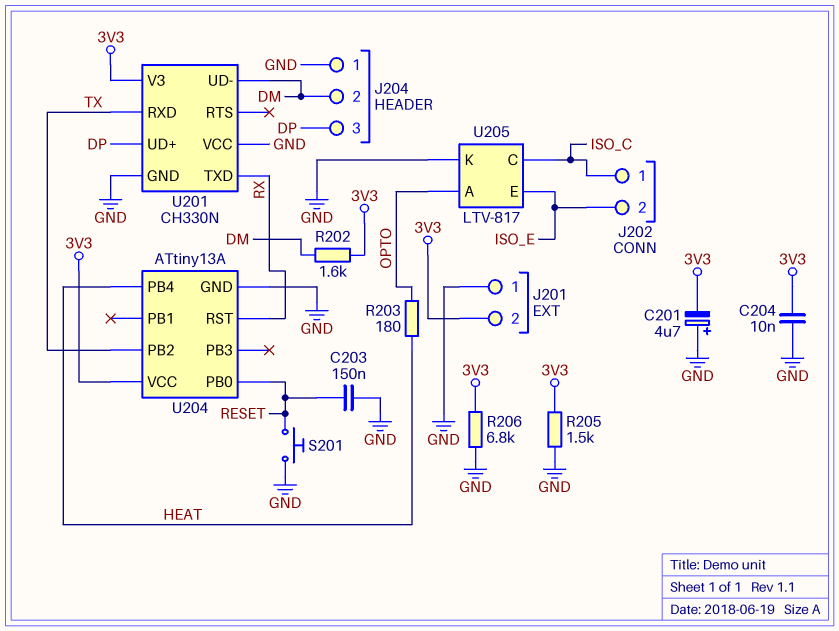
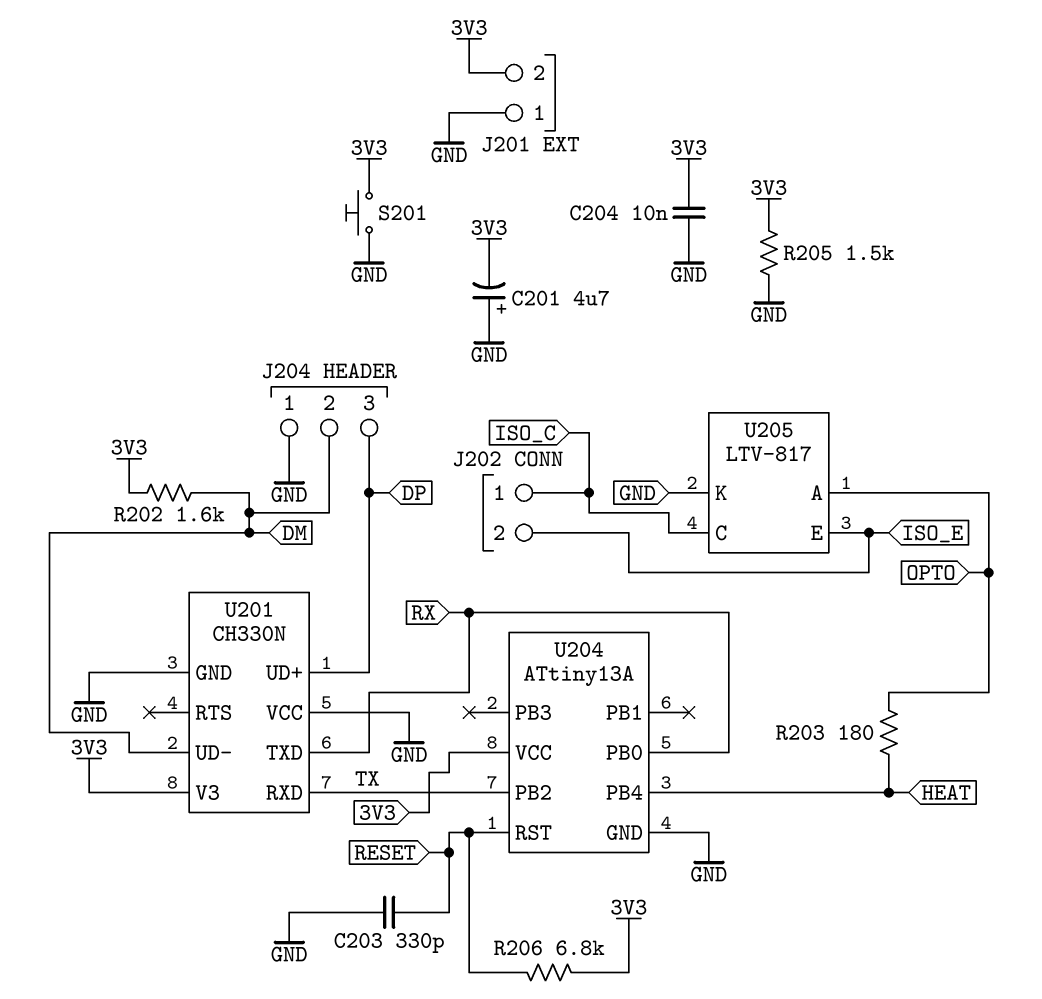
C203: 150nF (GND, RESET) -> 330pF (GND, RESET)
R206: 6.8k (3V3, GND) -> 6.8k (3V3, RESET)
S201: button (GND, RESET) -> button (3V3, GND)
U204 pin PB0: RESET -> RX
U204 pin RST: RX -> RESET

